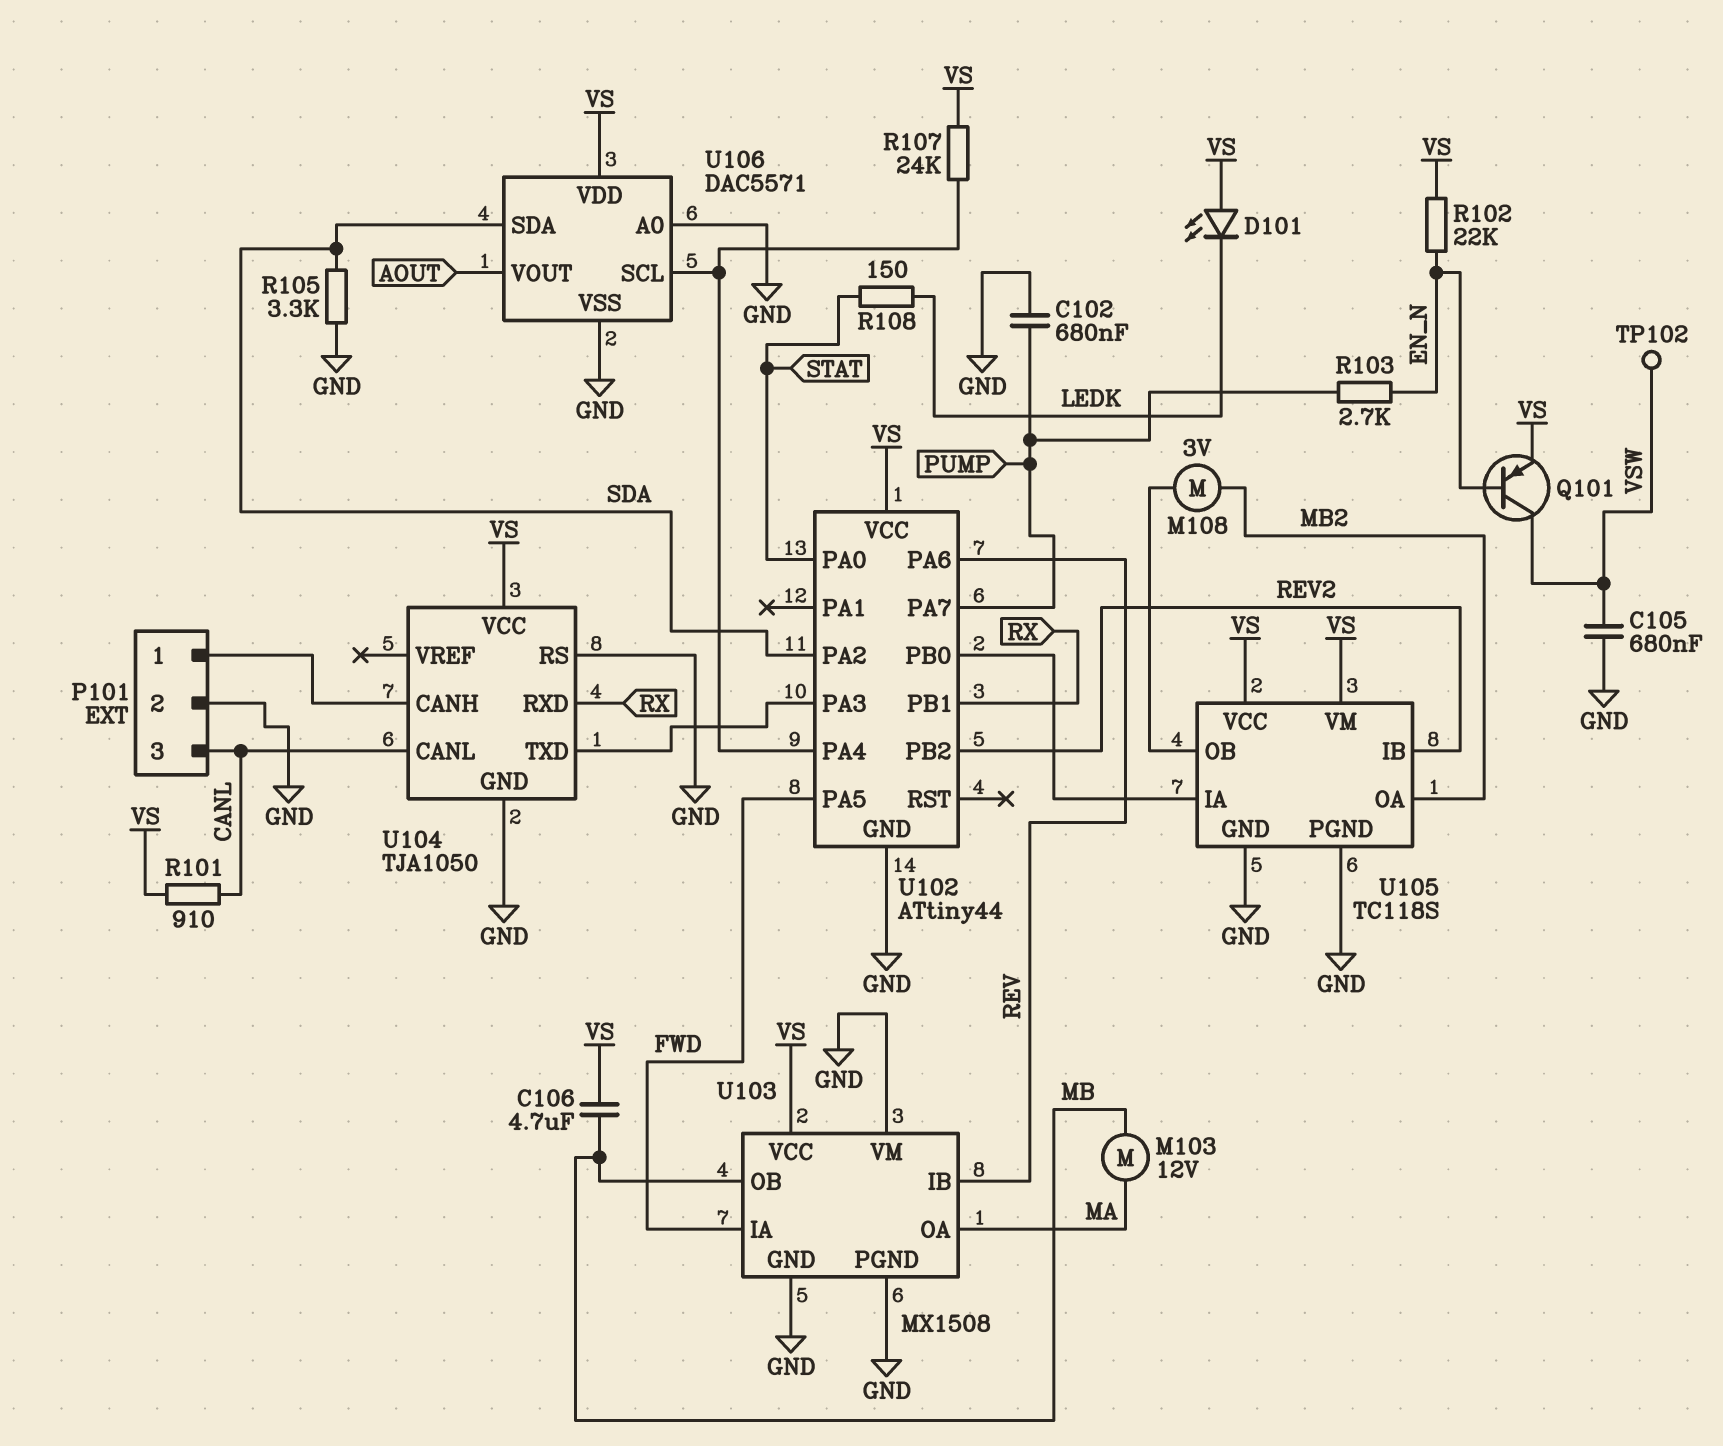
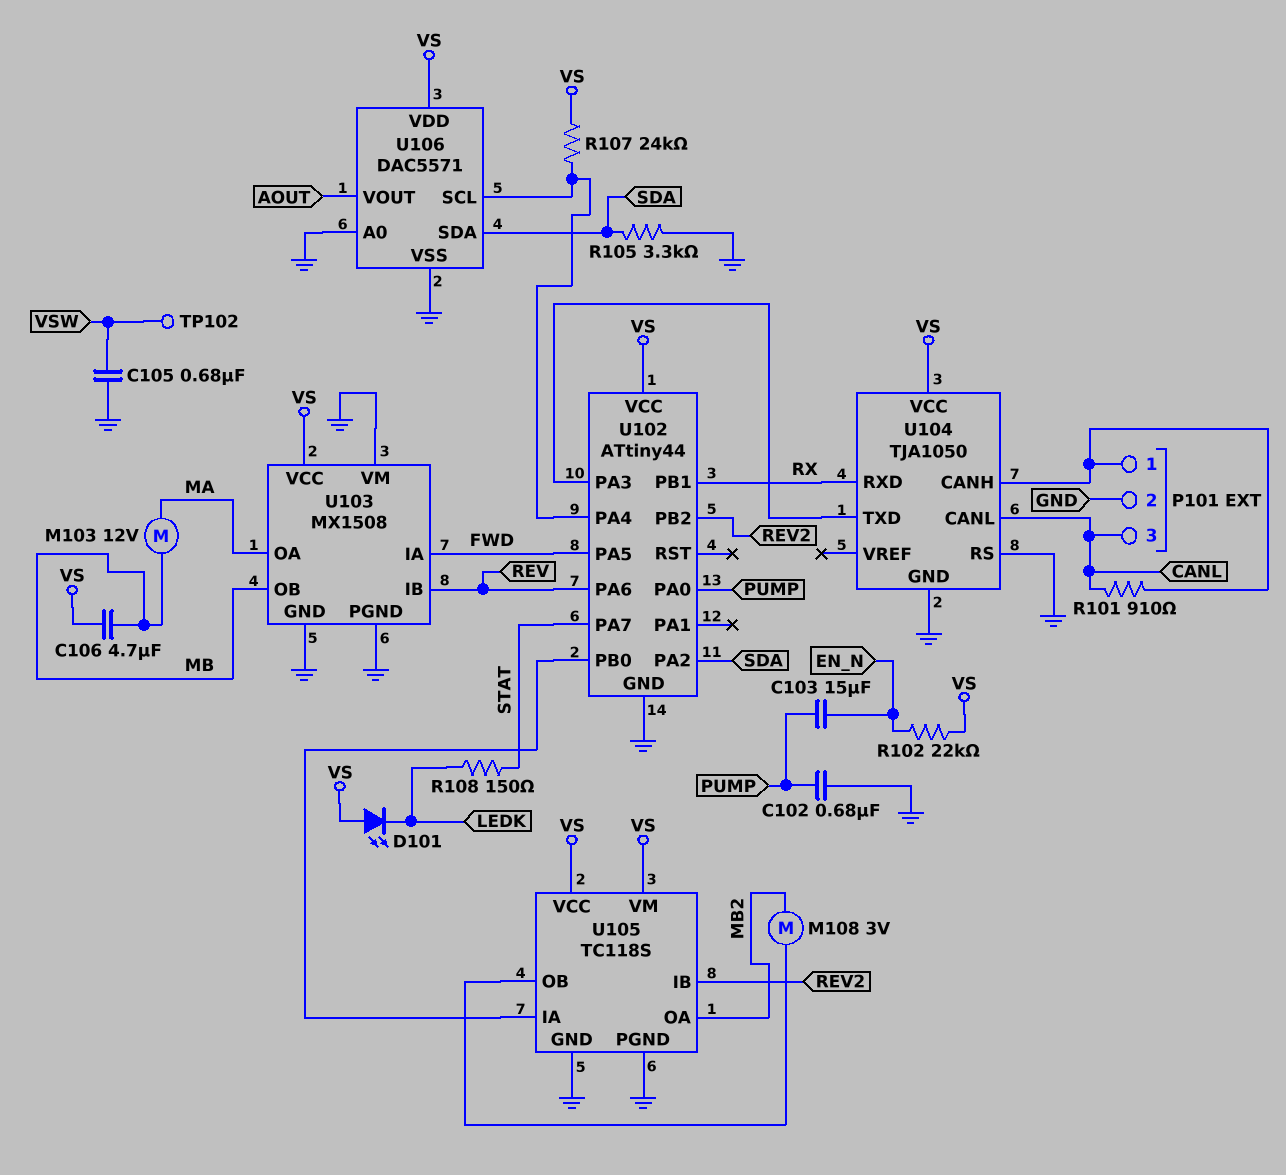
C103: none -> 15uF (EN_N, PUMP)
Q101: PNP (B EN_N, C VSW, E VS) -> none
R101: 910 (CANL, VS) -> 910 (CANL, P101/1)
R103: 2.7k (EN_N, PUMP) -> none
U102 pin PA0: STAT -> PUMP
U102 pin PA7: PUMP -> STAT

